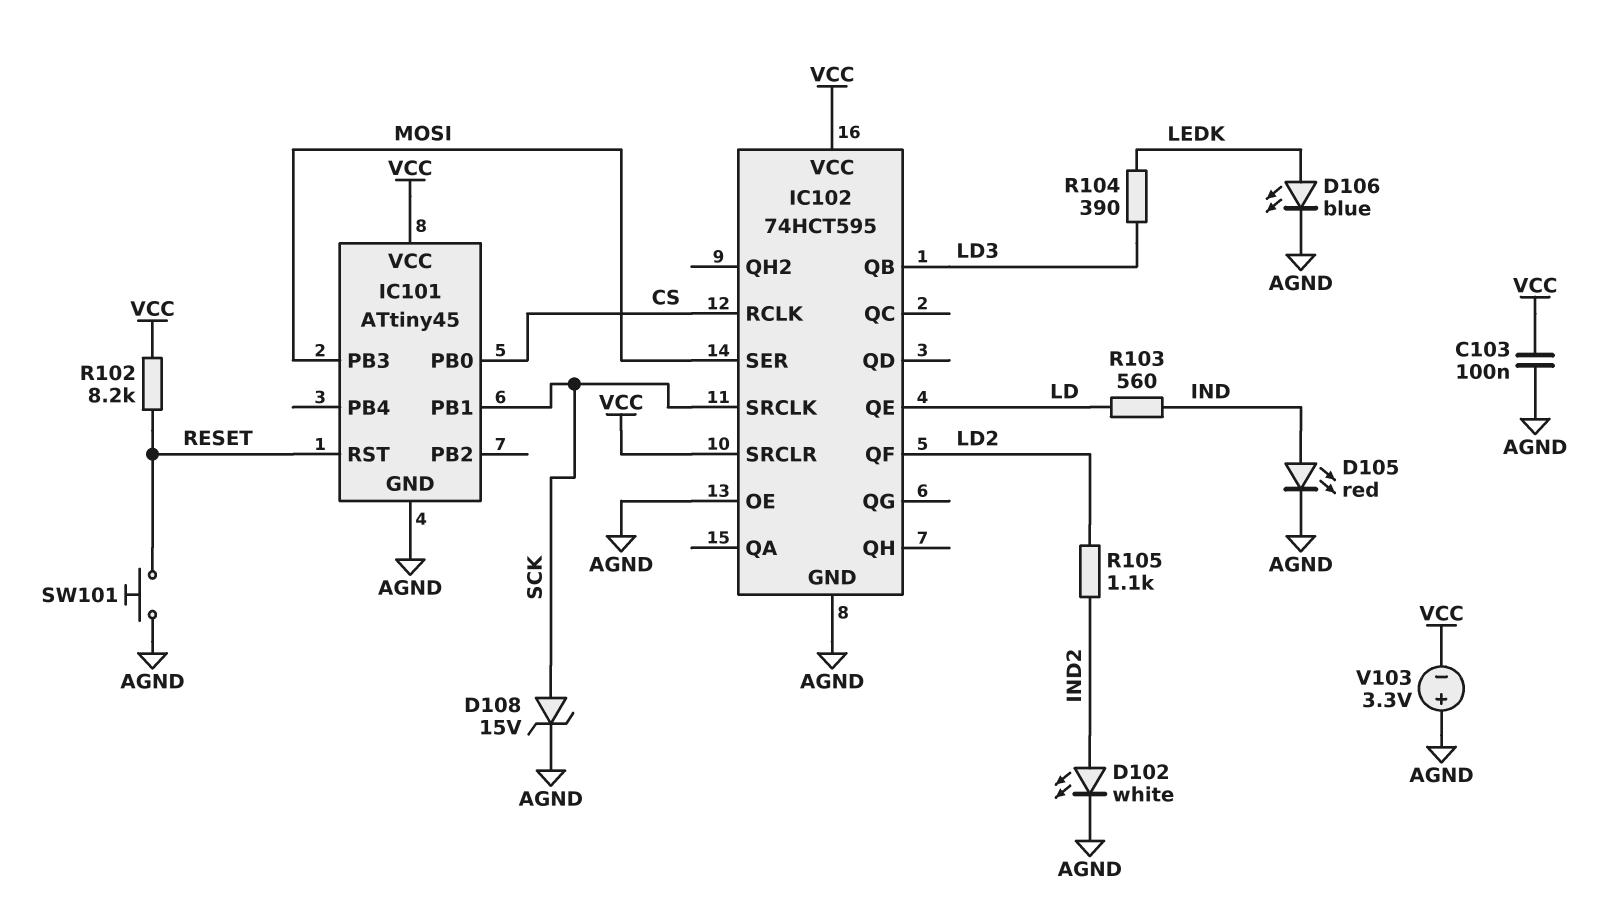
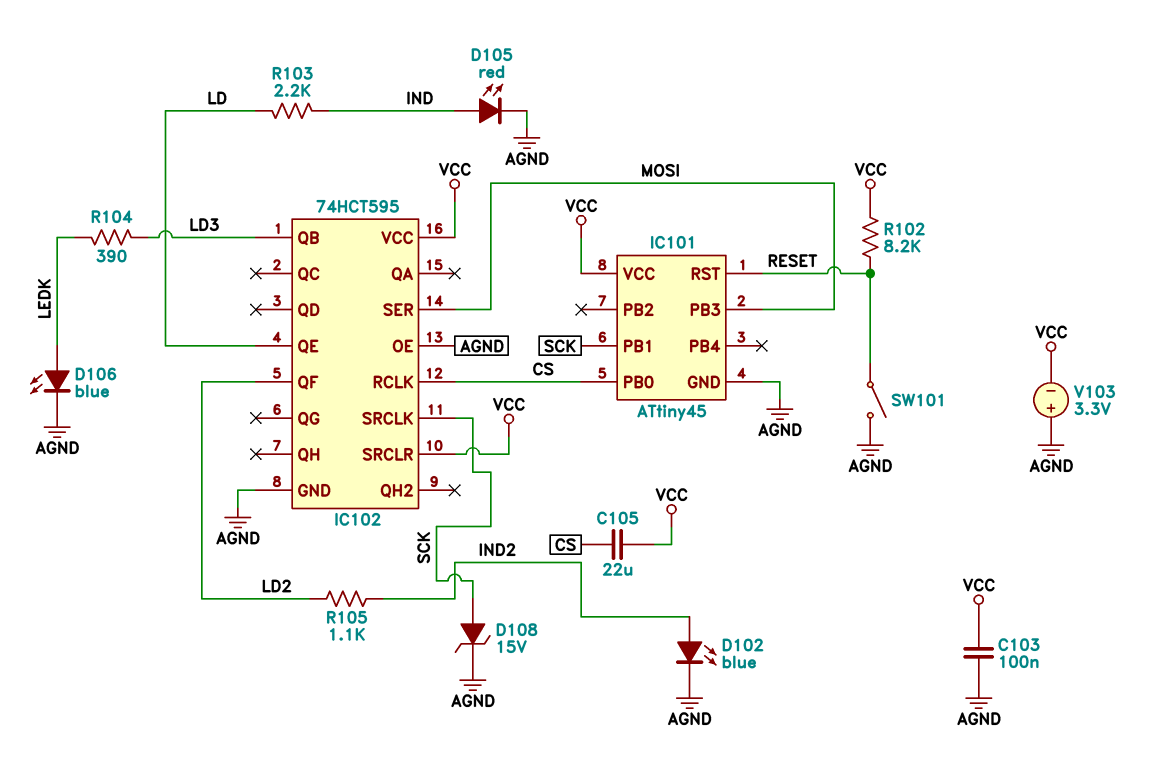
C105: none -> 22uF (CS, VCC)
D102: LED white (A IND2, K AGND) -> LED blue (A IND2, K AGND)
R103: 560 (IND, LD) -> 2.2k (IND, LD)
SW101: button (AGND, RESET) -> switch (AGND, RESET)

